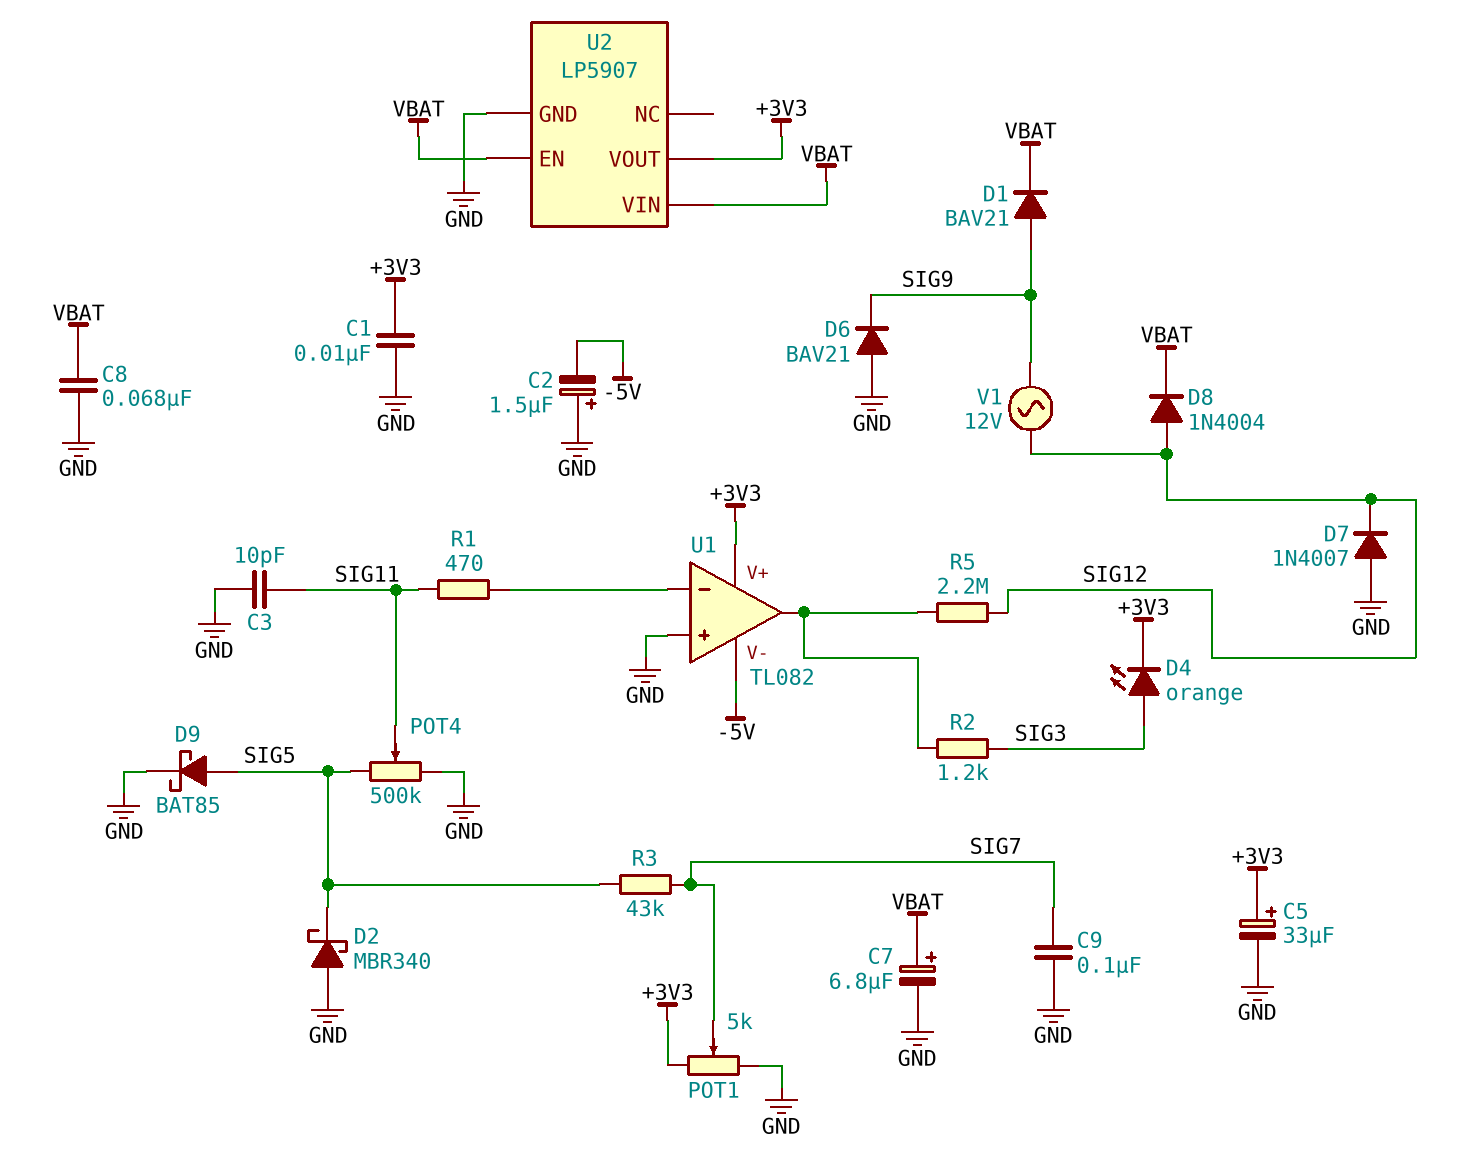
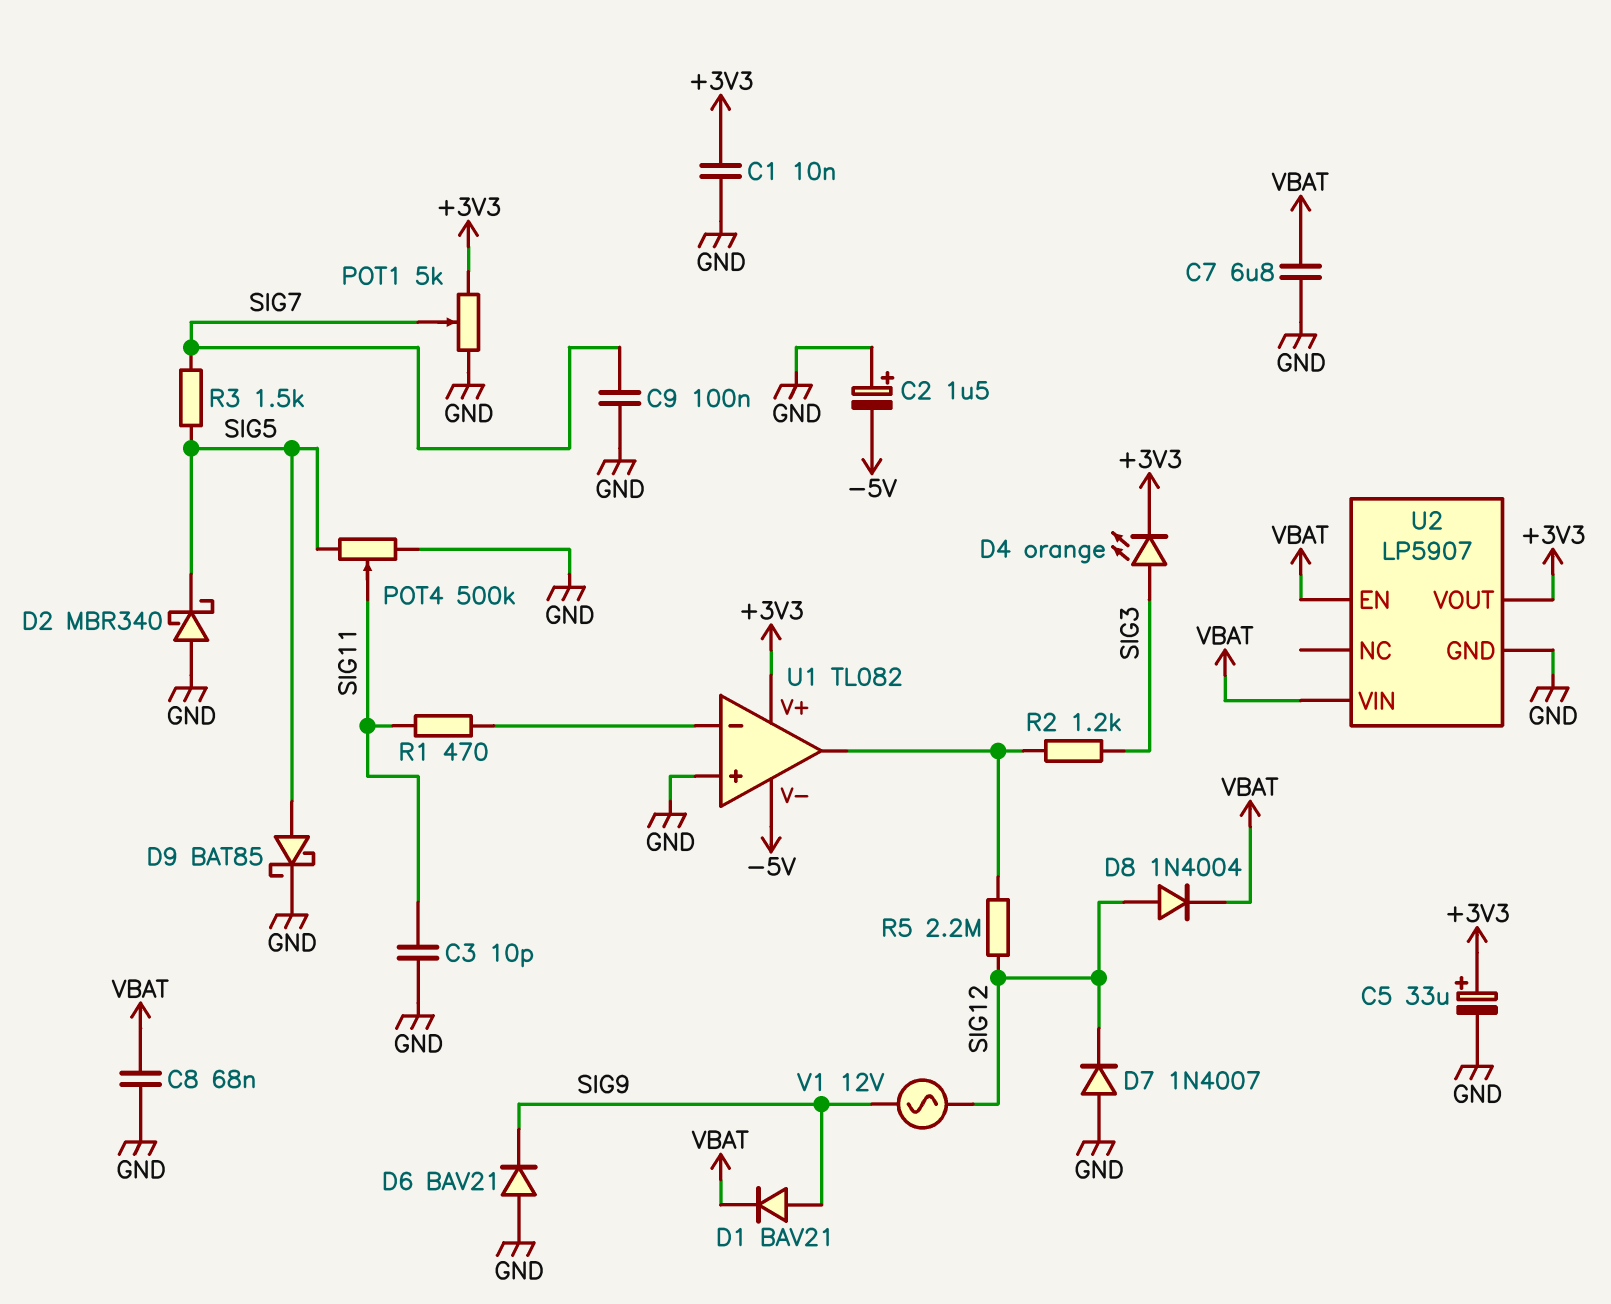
C7: 6.8uF (plus VBAT, minus GND) -> 6.8uF (GND, VBAT)
R3: 43k (SIG5, SIG7) -> 1.5k (SIG5, SIG7)

